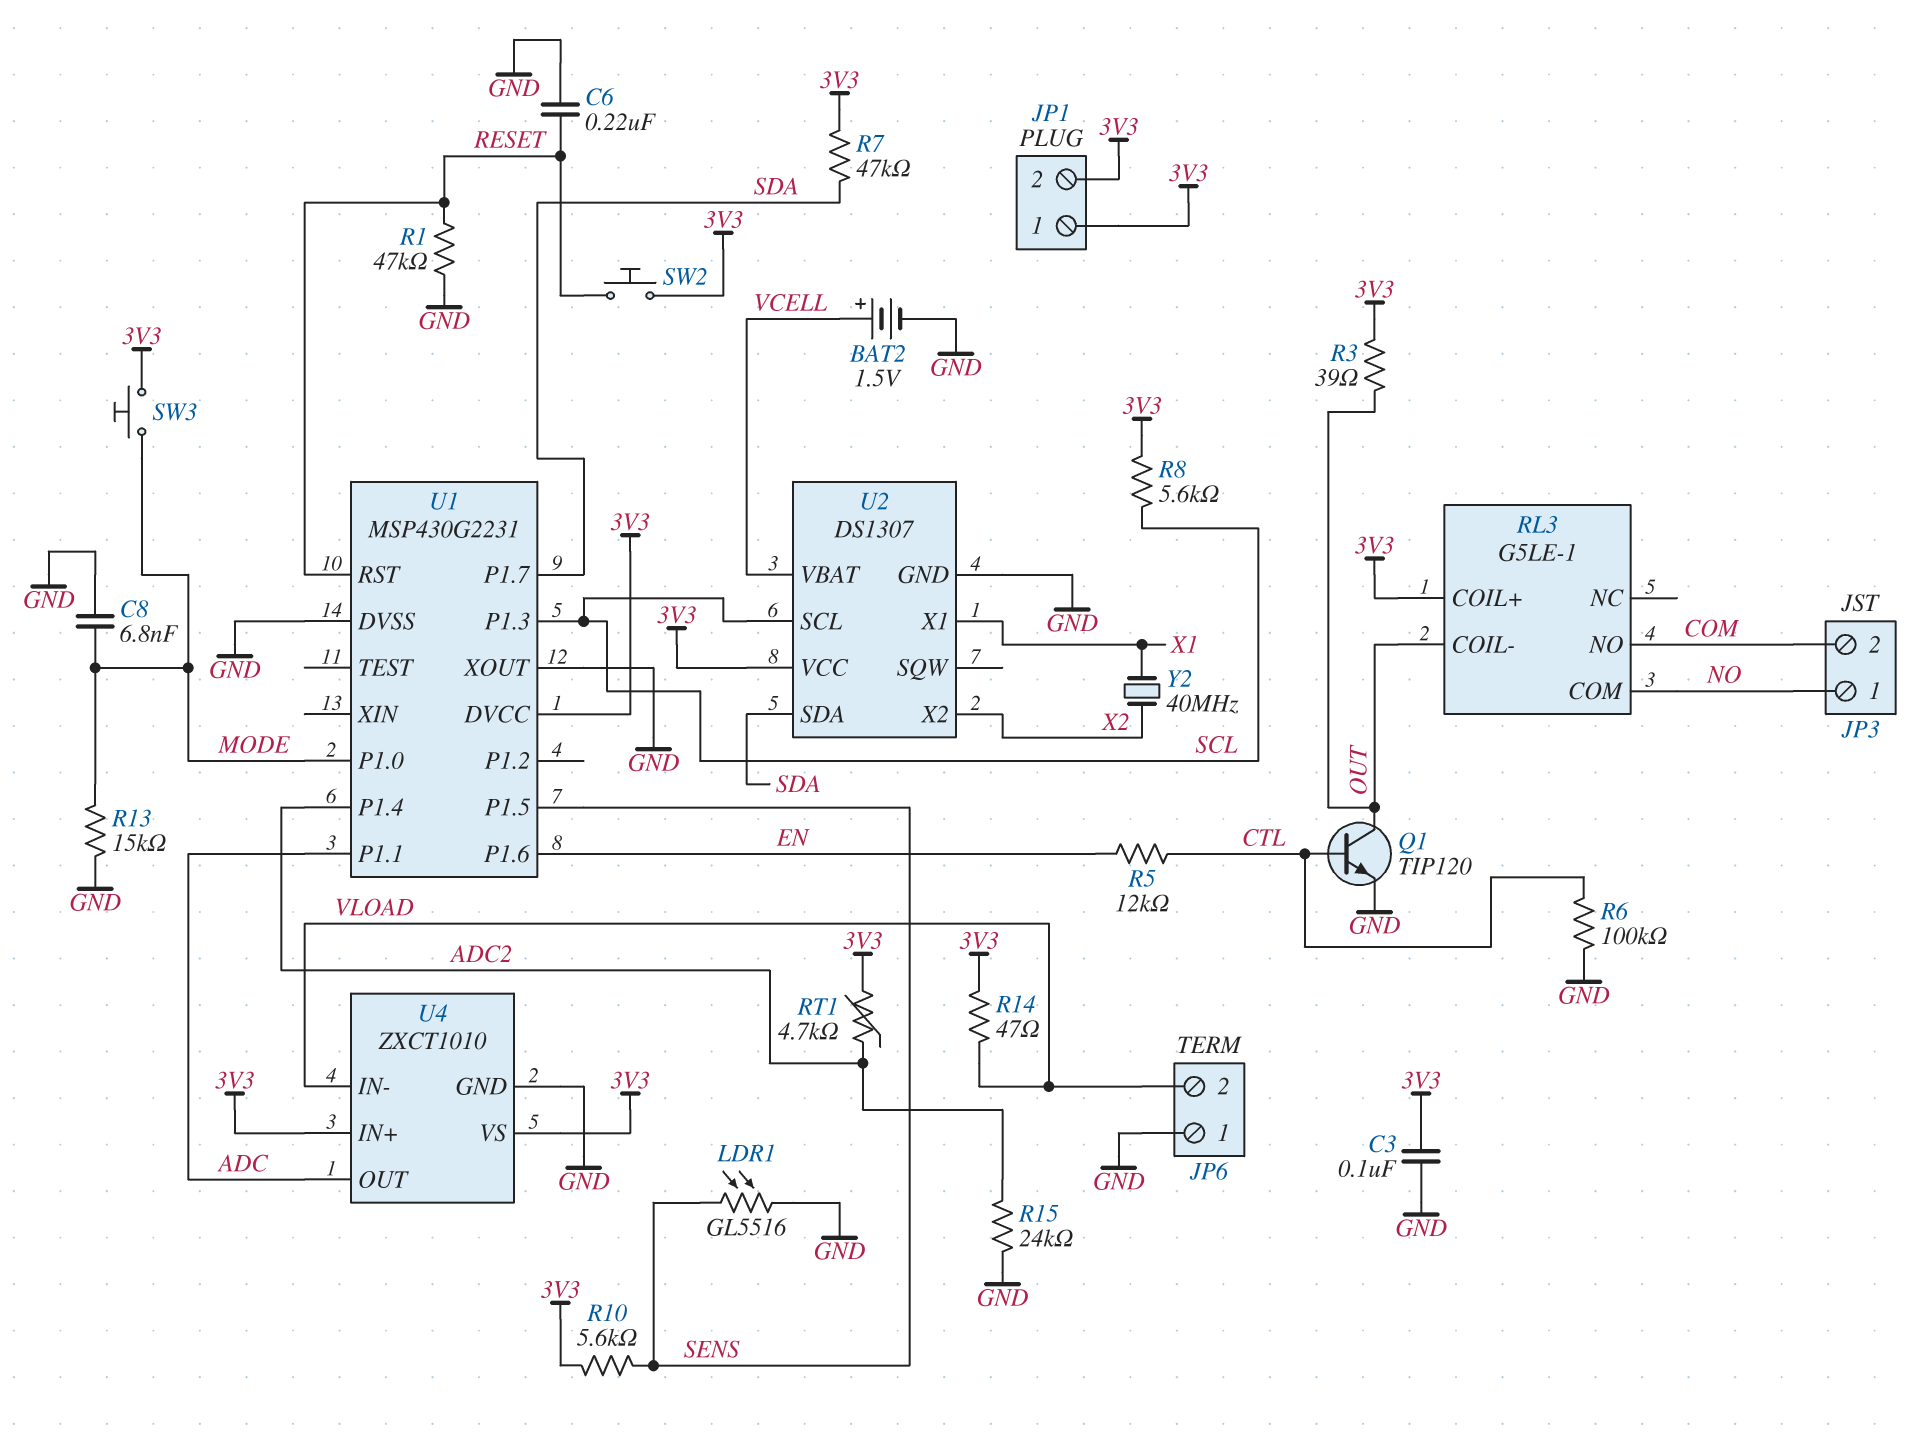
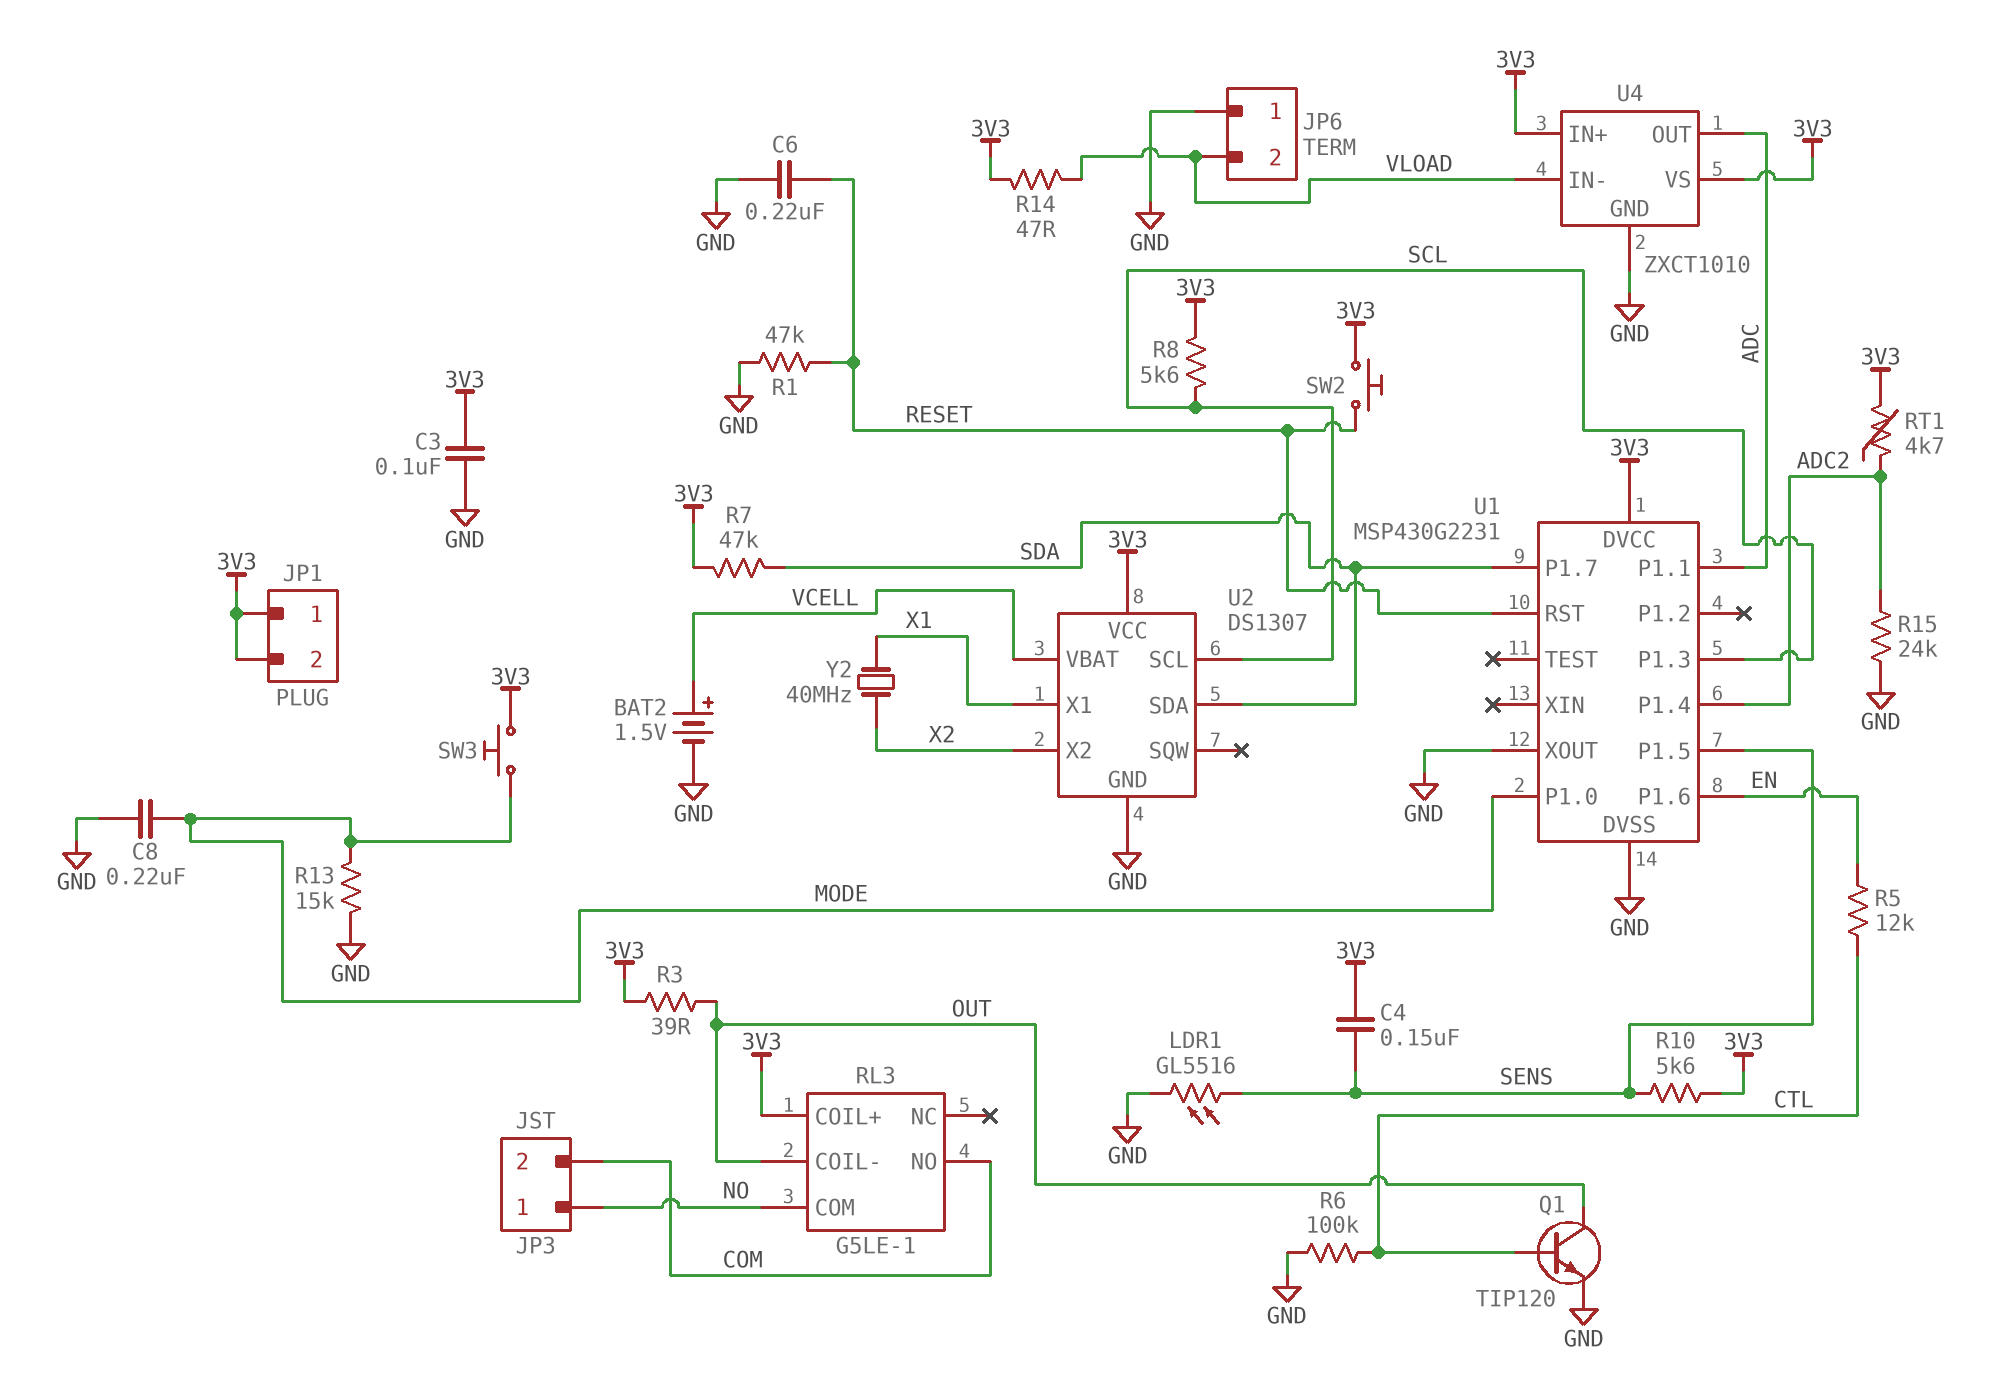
C4: none -> 150nF (3V3, SENS)
C8: 6.8nF (GND, MODE) -> 220nF (GND, MODE)

